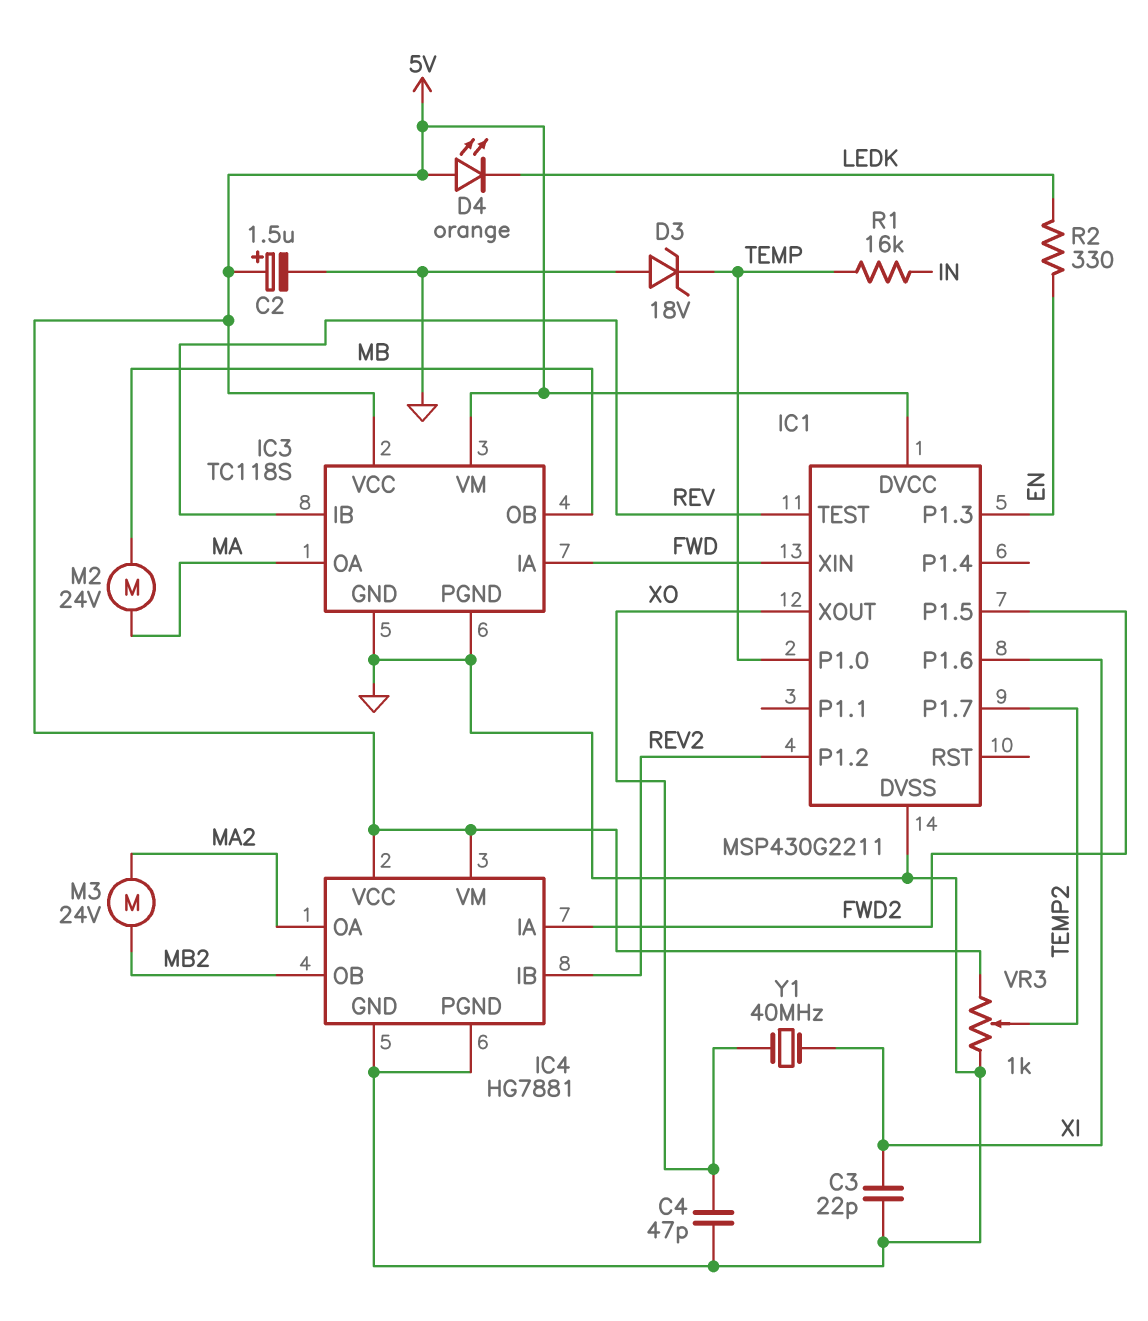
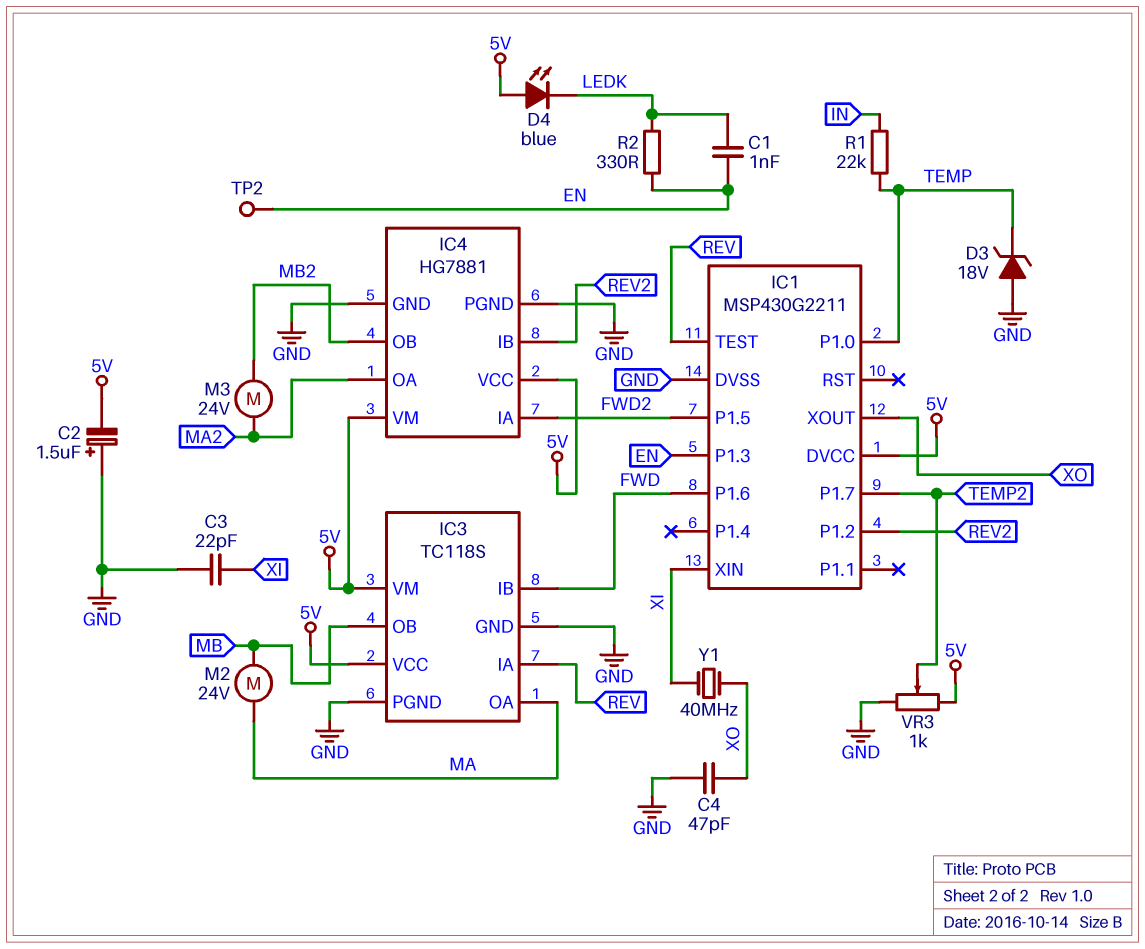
C1: none -> 1nF (EN, LEDK)
C2: 1.5uF (plus 5V, minus GND) -> 1.5uF (plus GND, minus 5V)
D4: LED orange (A 5V, K LEDK) -> LED blue (A 5V, K LEDK)
IC1 pin P1.6: XI -> FWD
IC1 pin XIN: FWD -> XI
IC3 pin IA: FWD -> REV
IC3 pin IB: REV -> FWD
R1: 16k (IN, TEMP) -> 22k (IN, TEMP)
TP2: none -> test point (EN)

